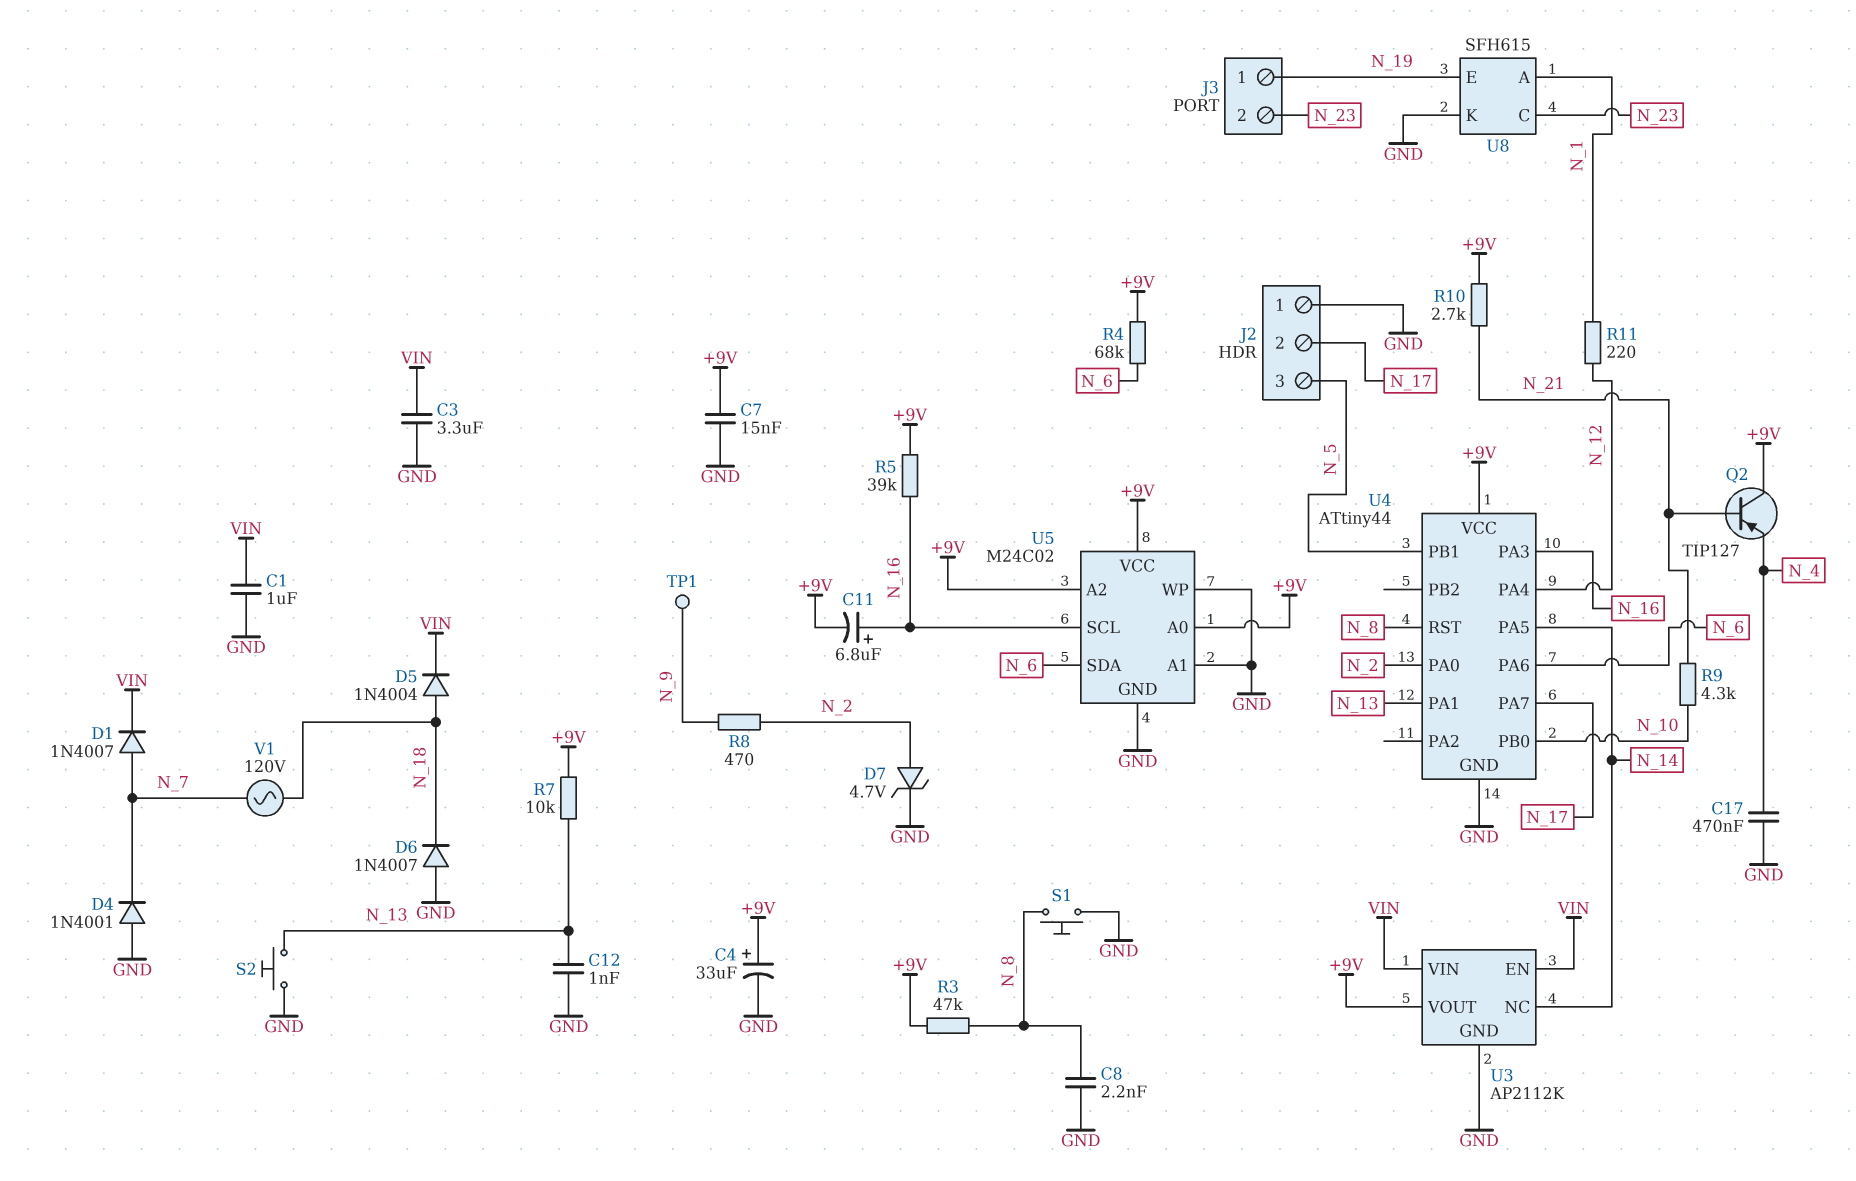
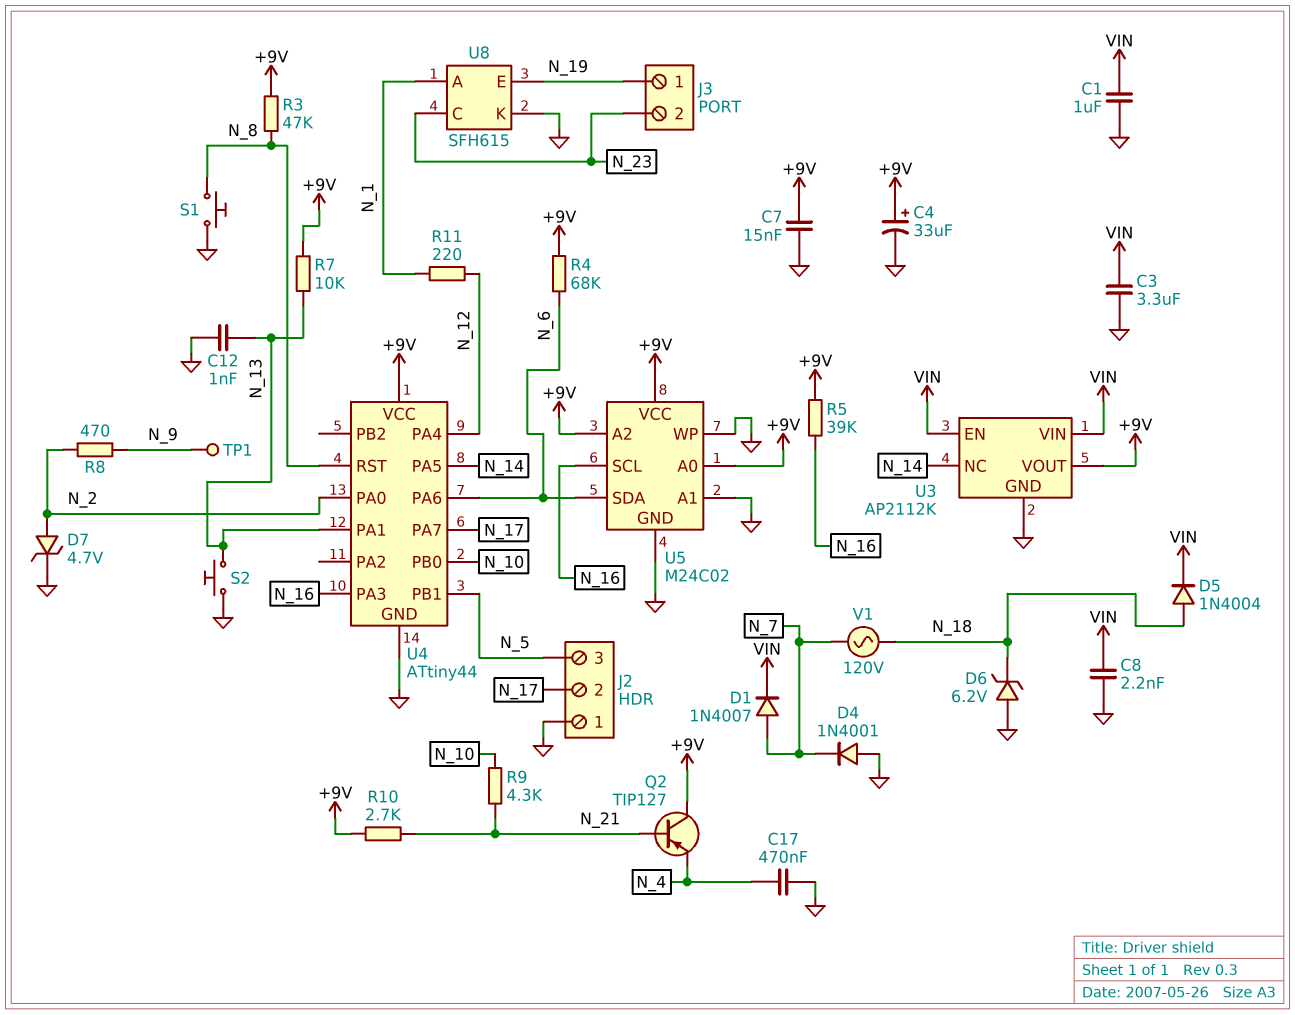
C8: 2.2nF (GND, N_8) -> 2.2nF (GND, VIN)
C11: 6.8uF (plus N_16, minus +9V) -> none
D6: diode 1N4007 (A GND, K N_18) -> zener 6.2V (A GND, K N_18)

